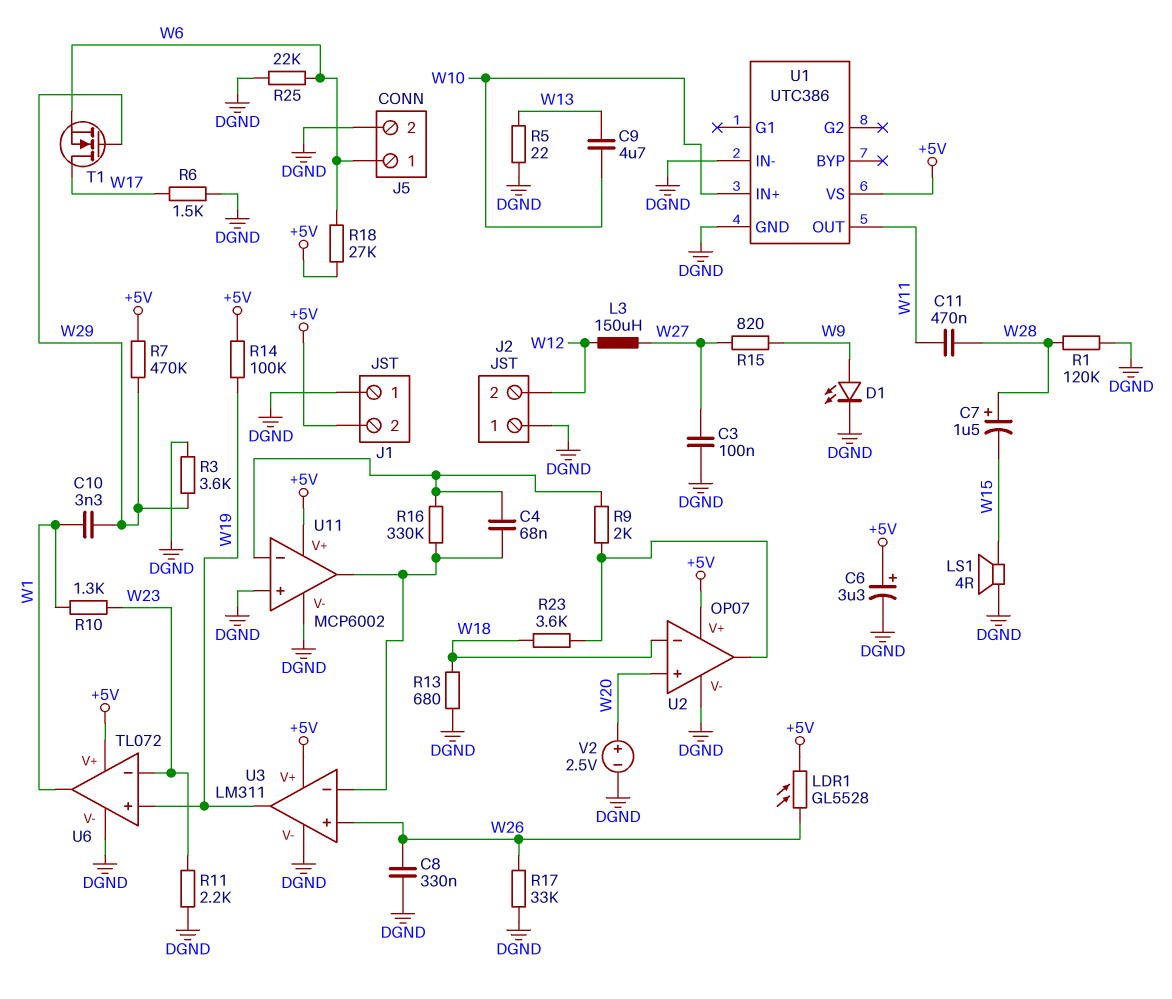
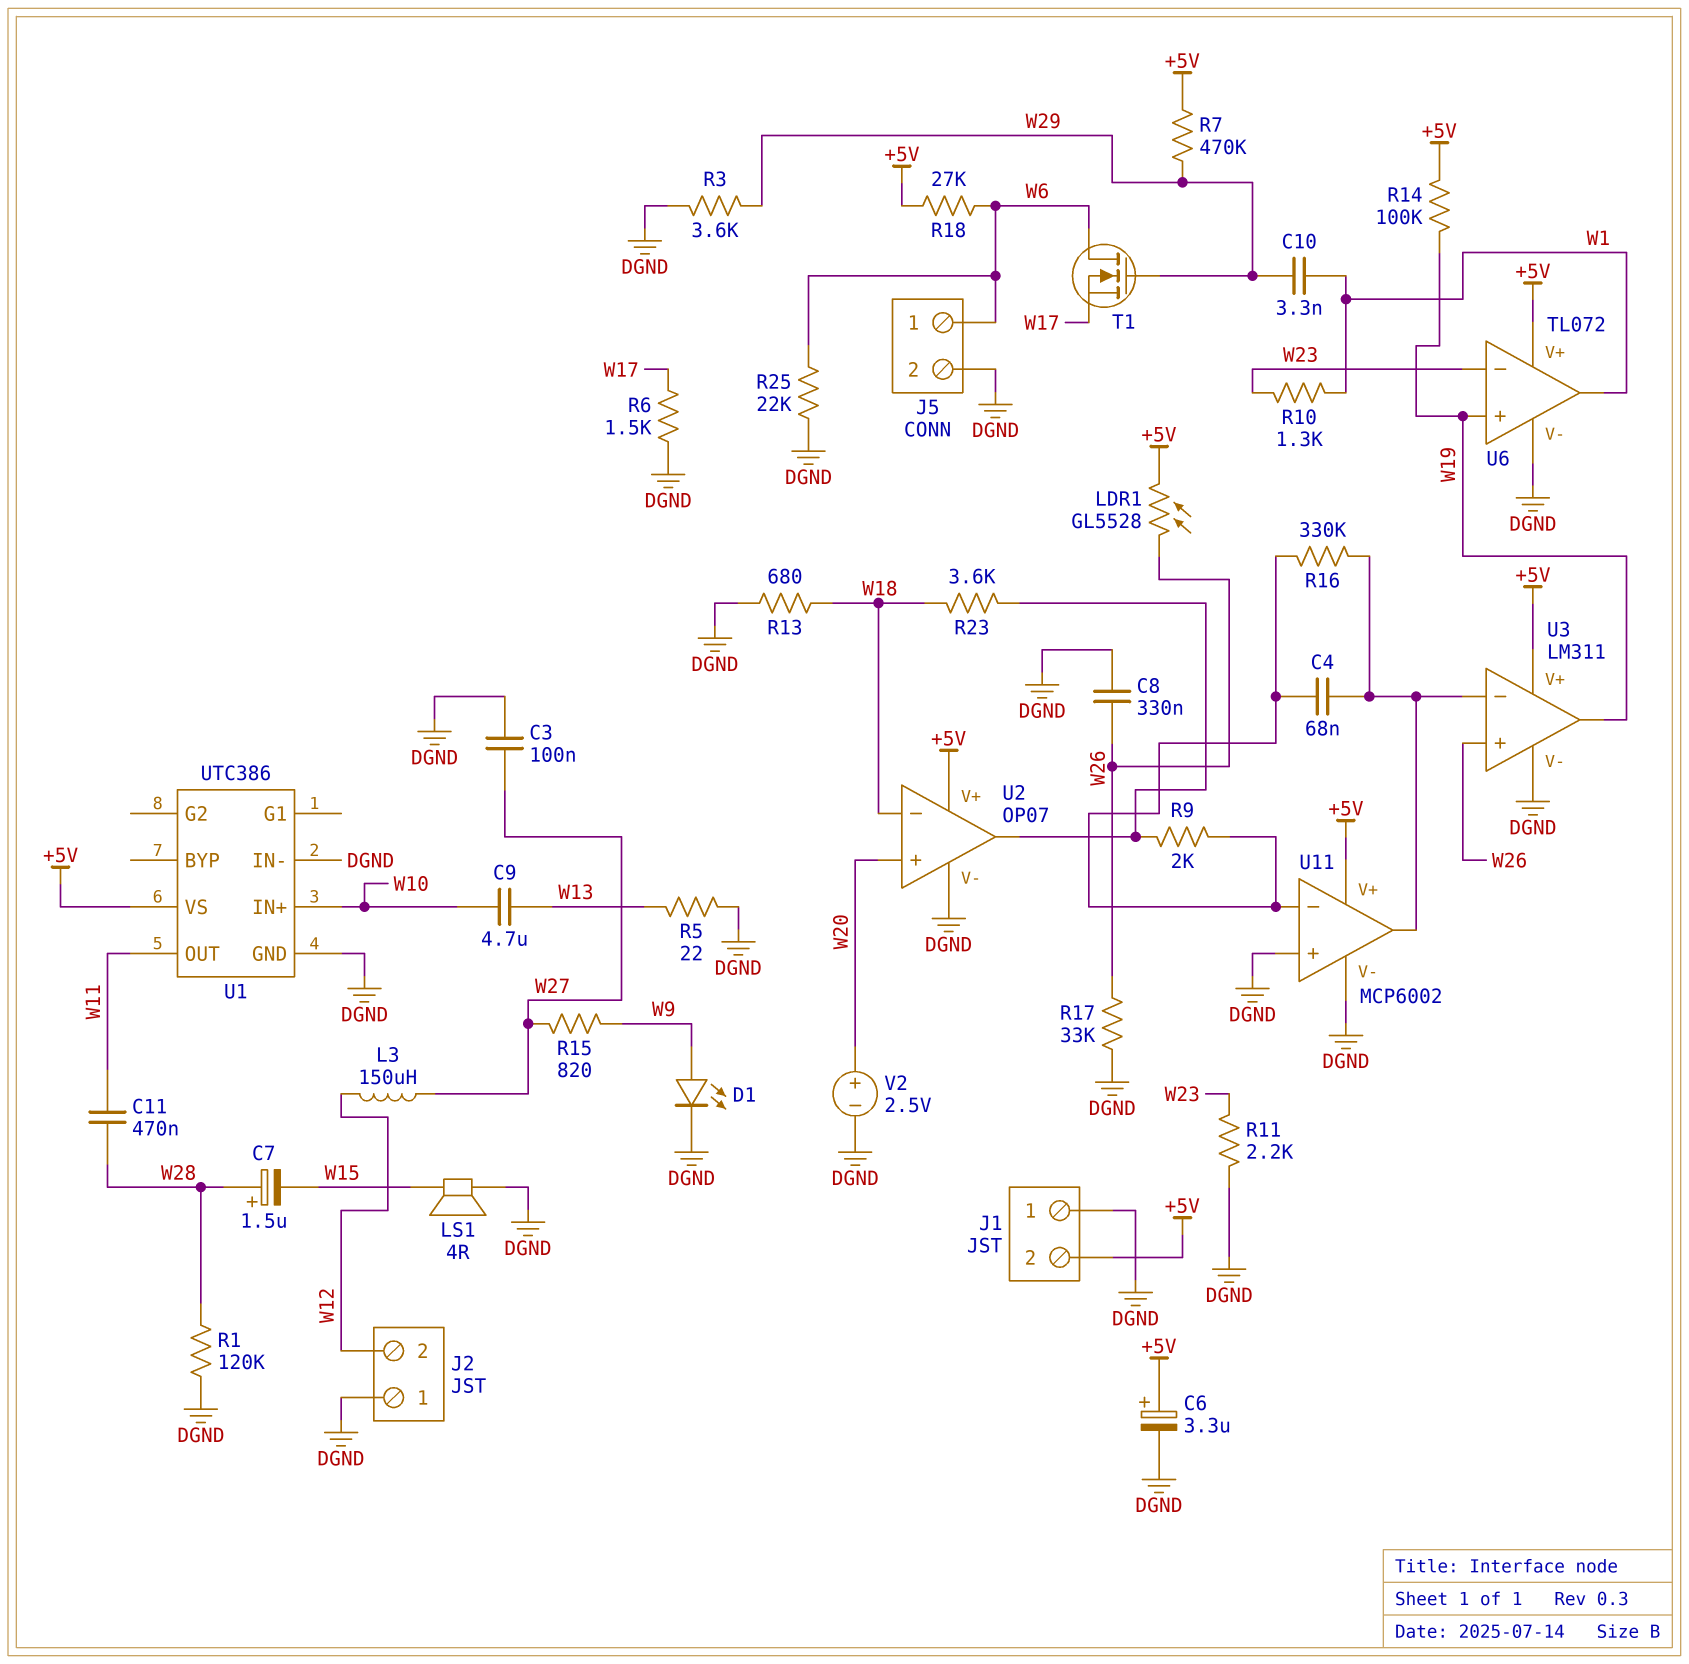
T1: NMOS (G W29, D W17, S W6) -> NMOS (G W29, D W6, S W17)

